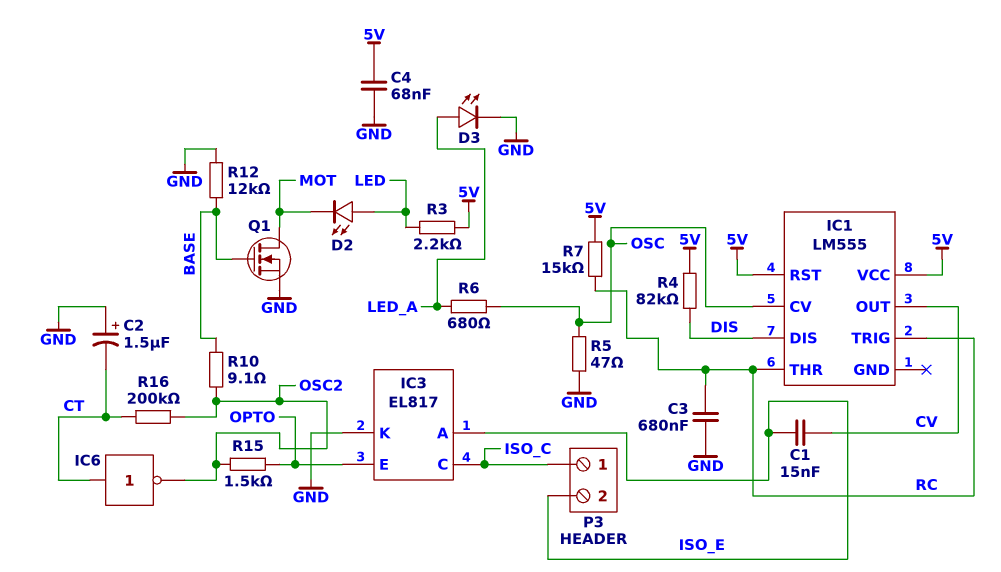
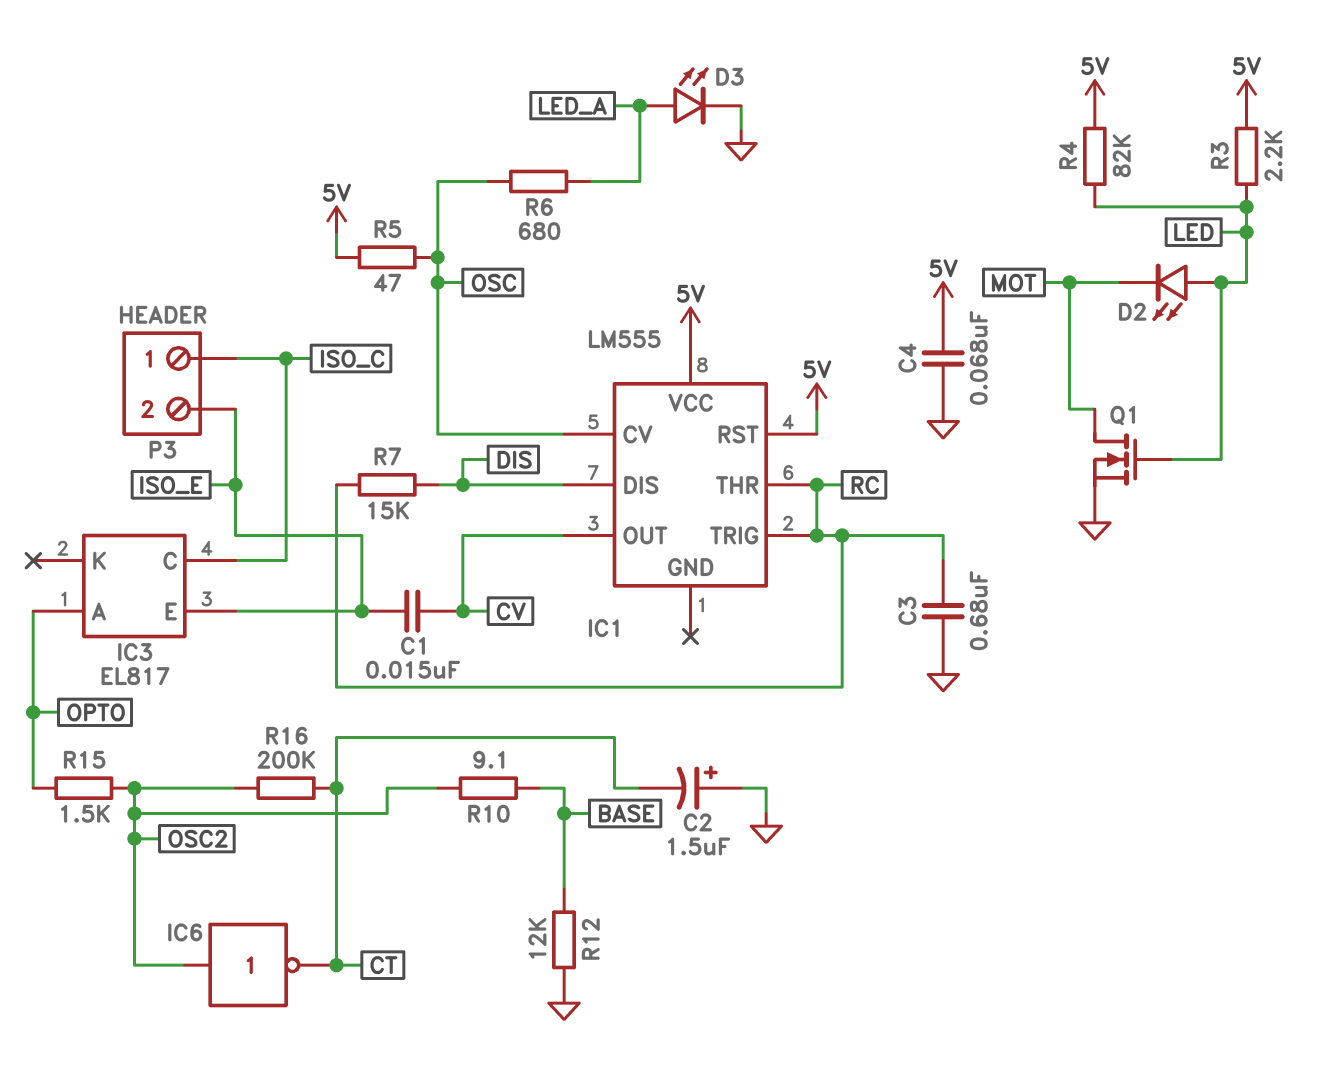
IC3 pin A: ISO_E -> OPTO
IC3 pin E: OPTO -> ISO_E
IC3 pin K: GND -> none
IC6: NOT (in CT, out OSC2) -> NOT (in OSC2, out CT)
Q1: NMOS (G BASE, D MOT, S GND) -> NMOS (G LED, D MOT, S GND)
R4: 82k (5V, DIS) -> 82k (5V, LED)
R5: 47 (GND, OSC) -> 47 (5V, OSC)
R7: 15k (5V, RC) -> 15k (DIS, RC)

